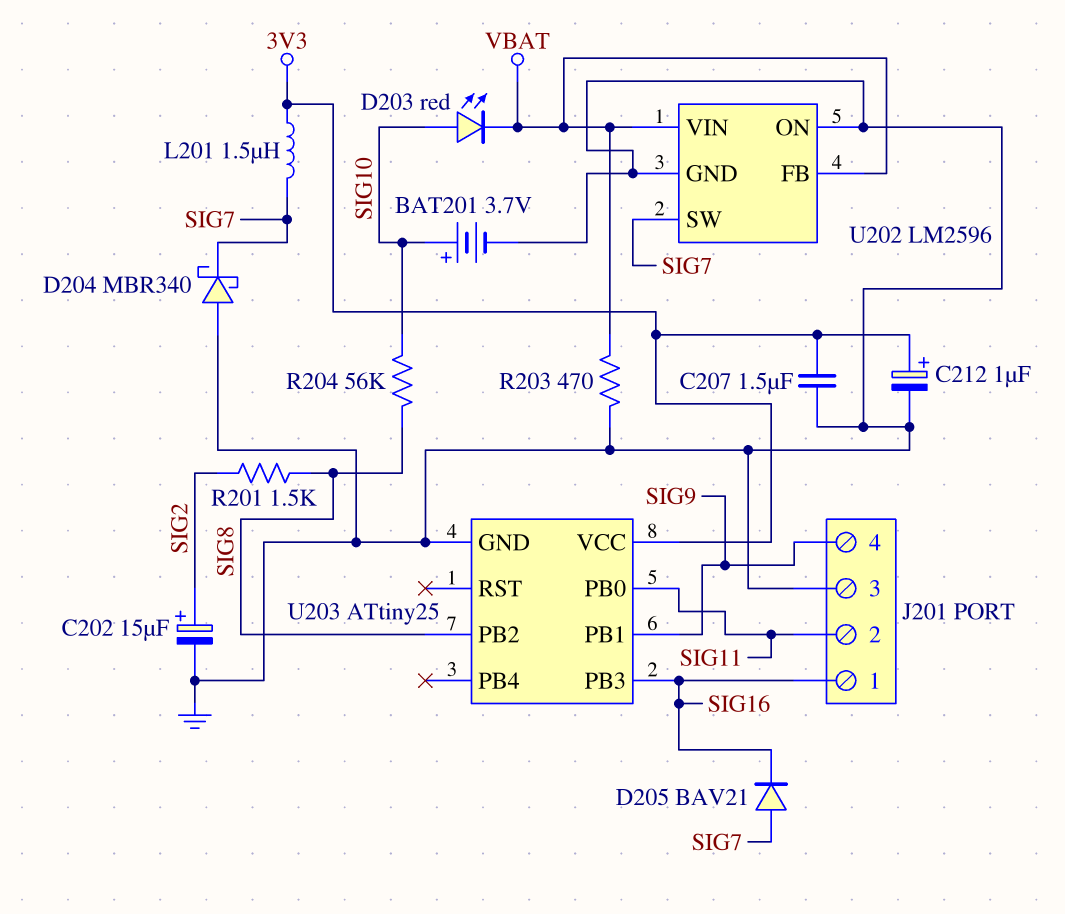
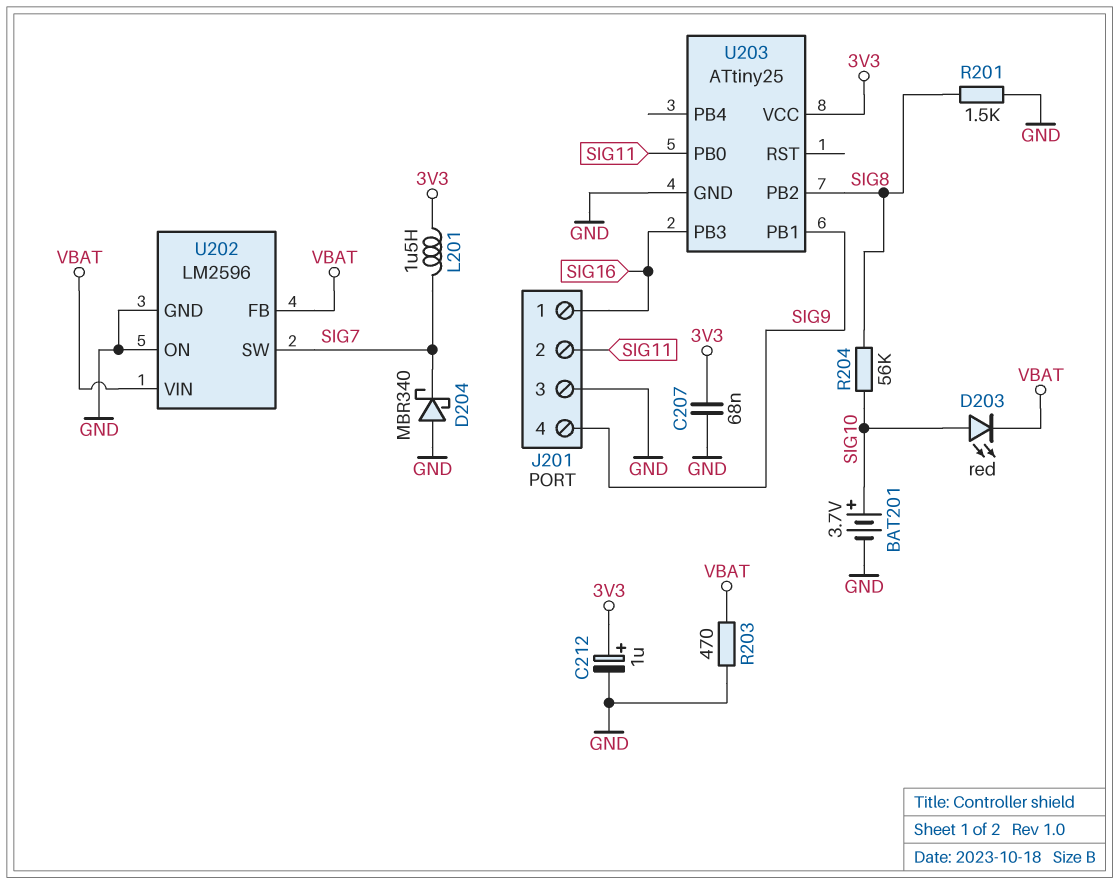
C202: 15uF (plus SIG2, minus GND) -> none
C207: 1.5uF (3V3, GND) -> 68nF (3V3, GND)
D205: diode BAV21 (A SIG7, K SIG16) -> none
R201: 1.5k (SIG2, SIG8) -> 1.5k (GND, SIG8)

